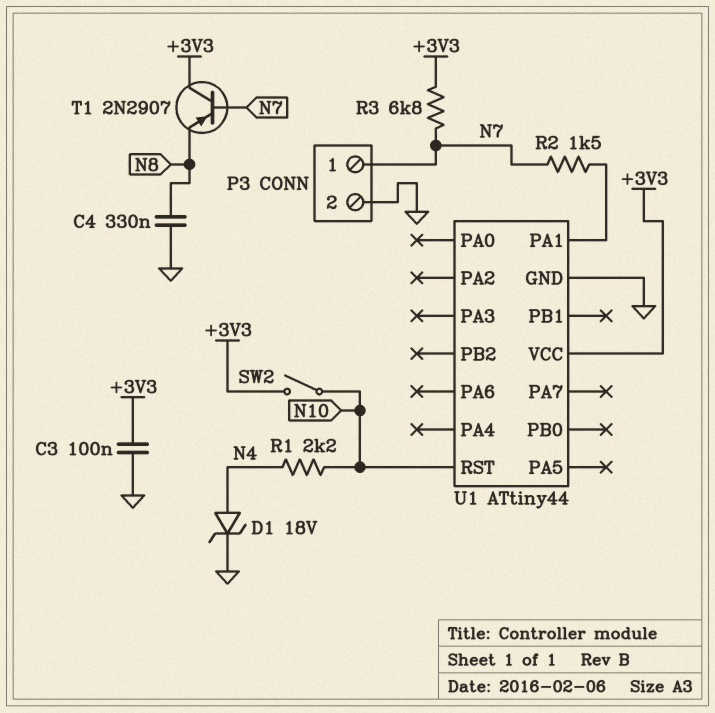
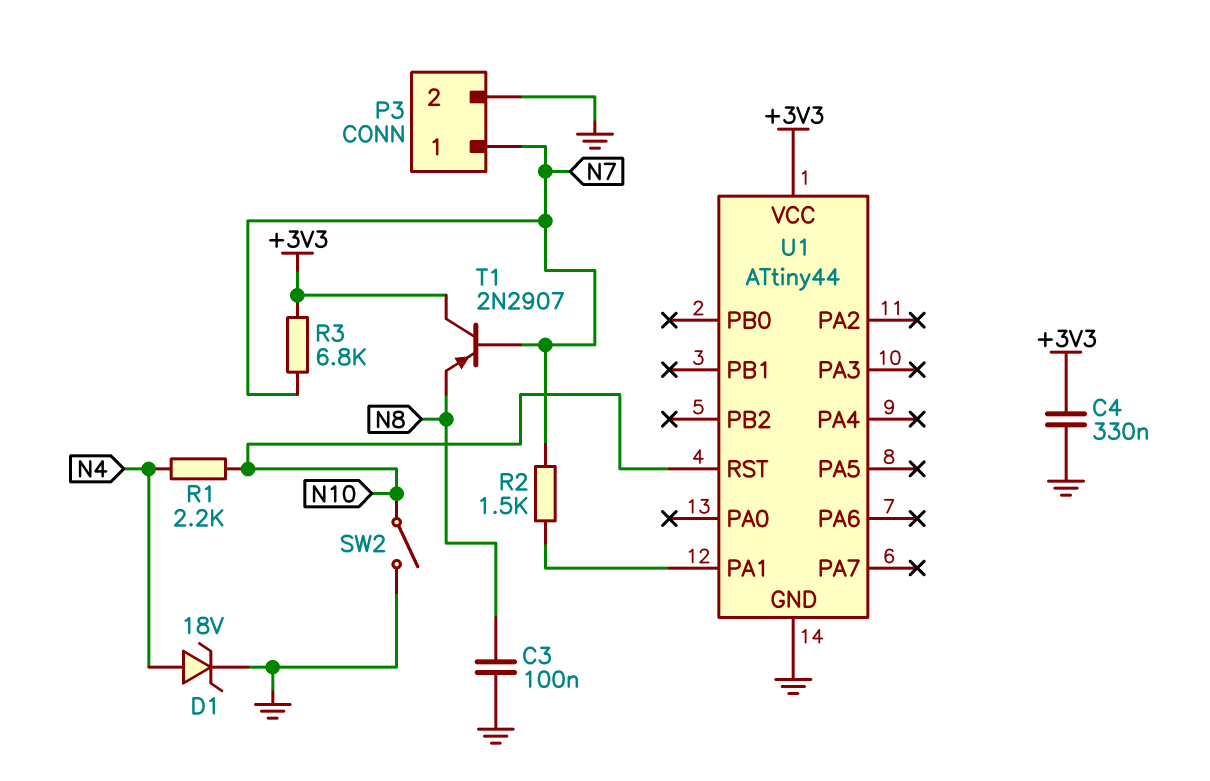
C3: 100nF (+3V3, GND) -> 100nF (GND, N8)
C4: 330nF (GND, N8) -> 330nF (+3V3, GND)
SW2: switch (+3V3, N10) -> switch (GND, N10)

